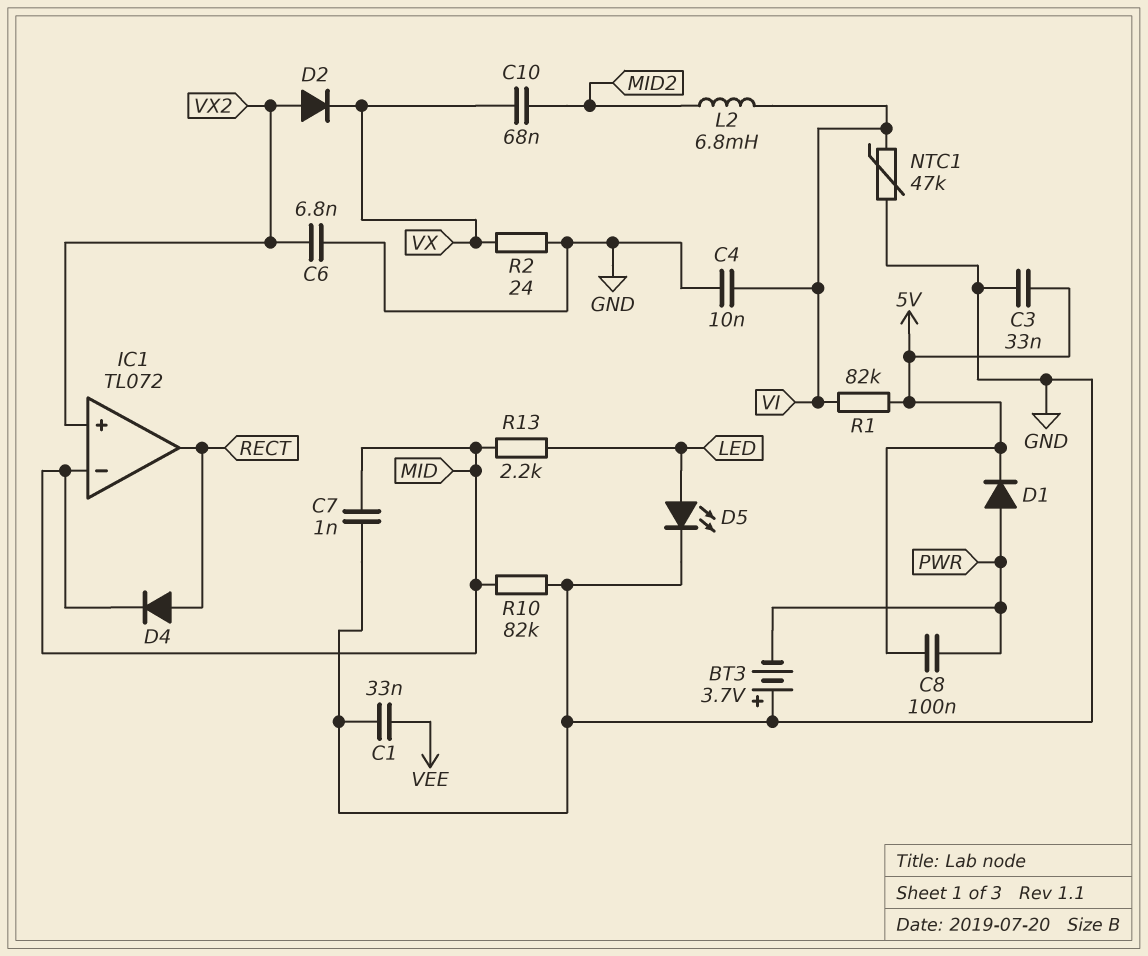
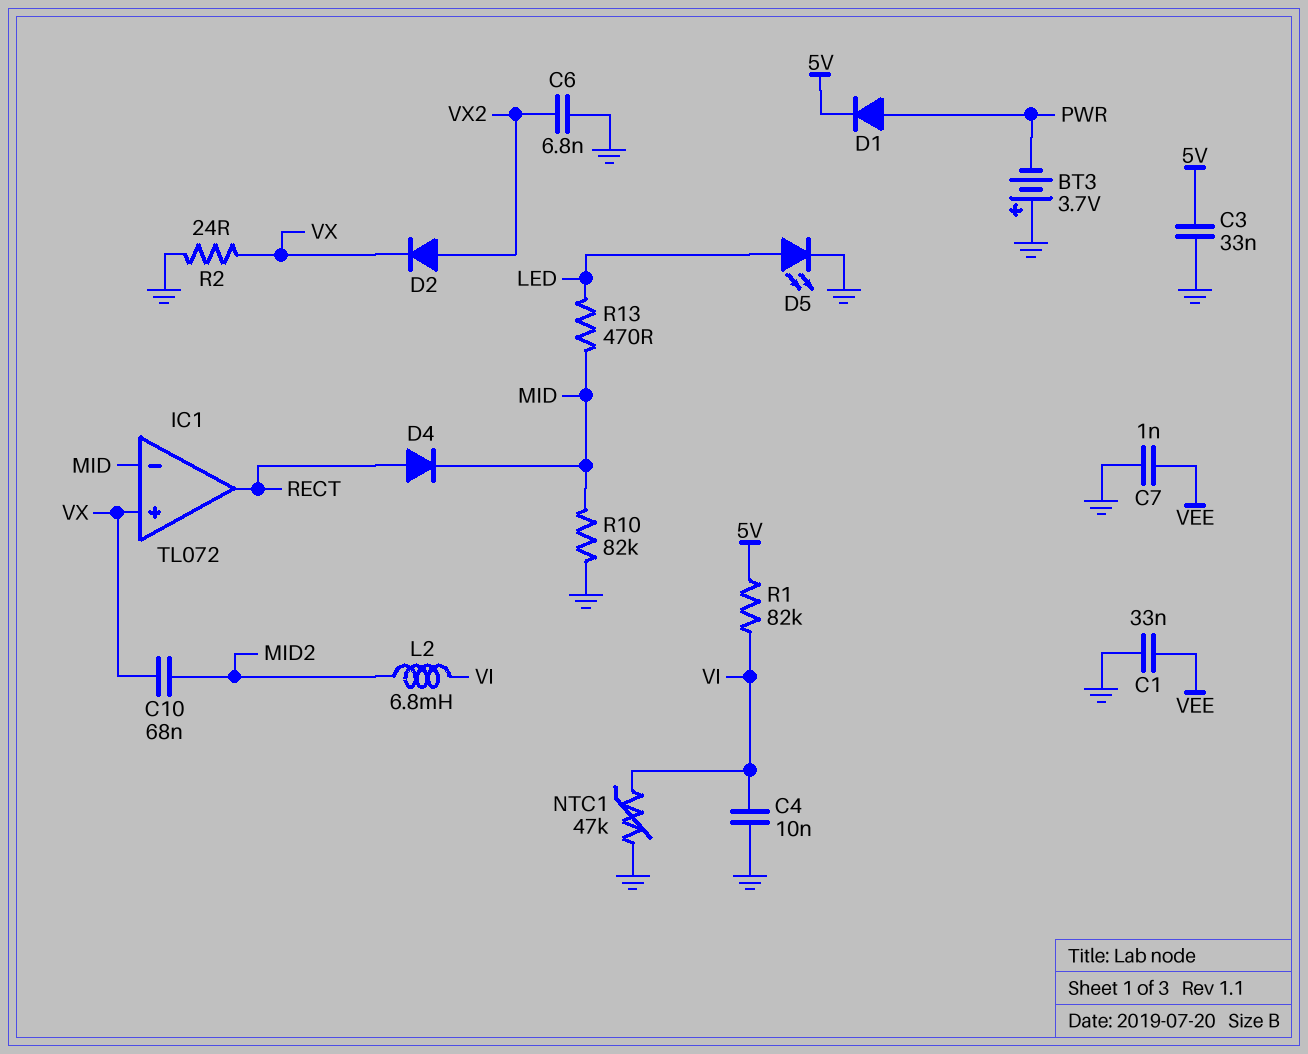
C7: 1nF (GND, MID) -> 1nF (GND, VEE)
C8: 100nF (5V, PWR) -> none
IC1 pin in+: VX2 -> VX
R13: 2.2k (LED, MID) -> 470 (LED, MID)

